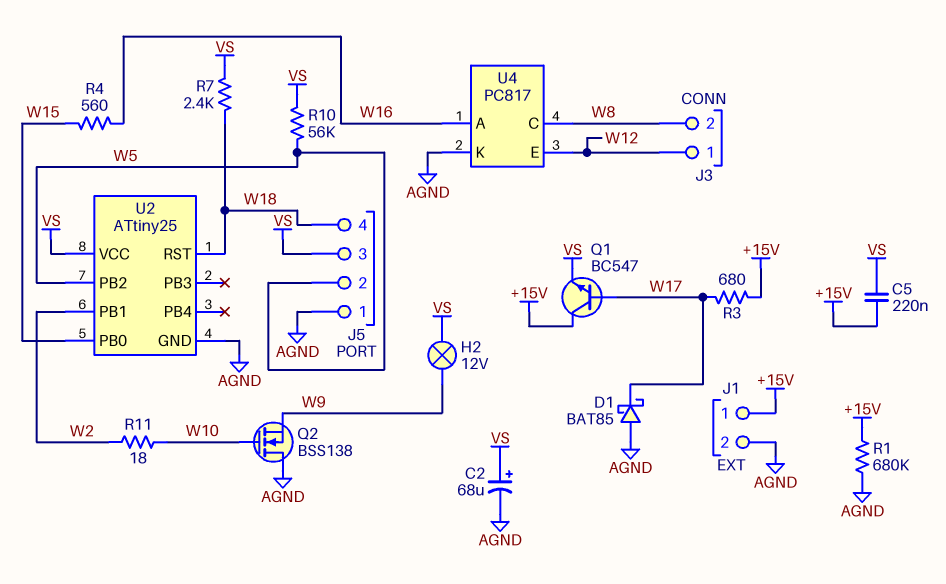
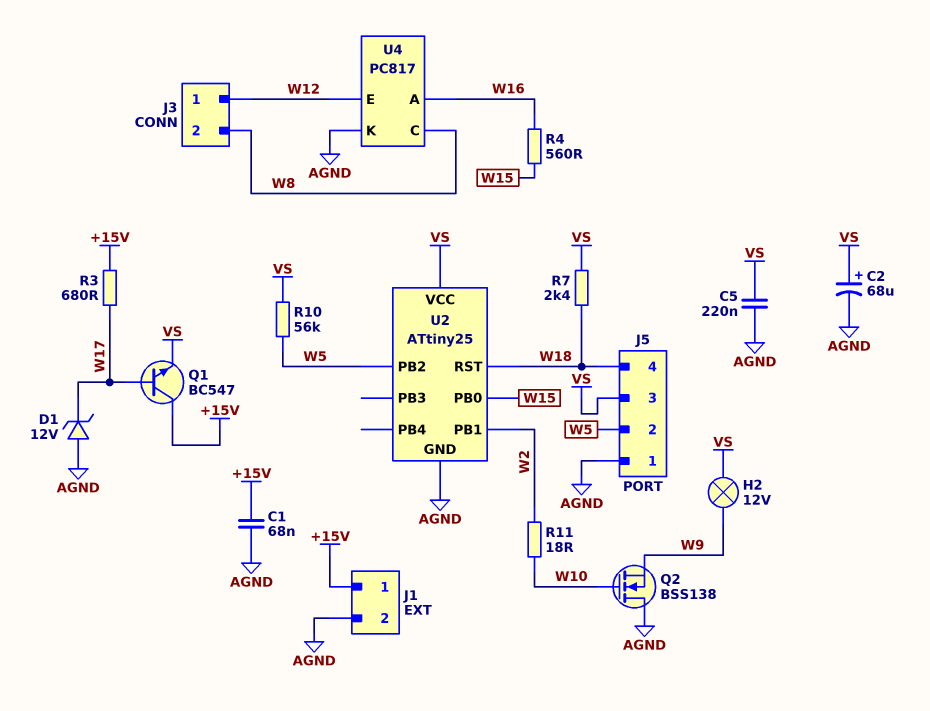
C1: none -> 68nF (+15V, AGND)
C5: 220nF (+15V, VS) -> 220nF (AGND, VS)
D1: schottky BAT85 (A AGND, K W17) -> zener 12V (A AGND, K W17)
R1: 680k (+15V, AGND) -> none

